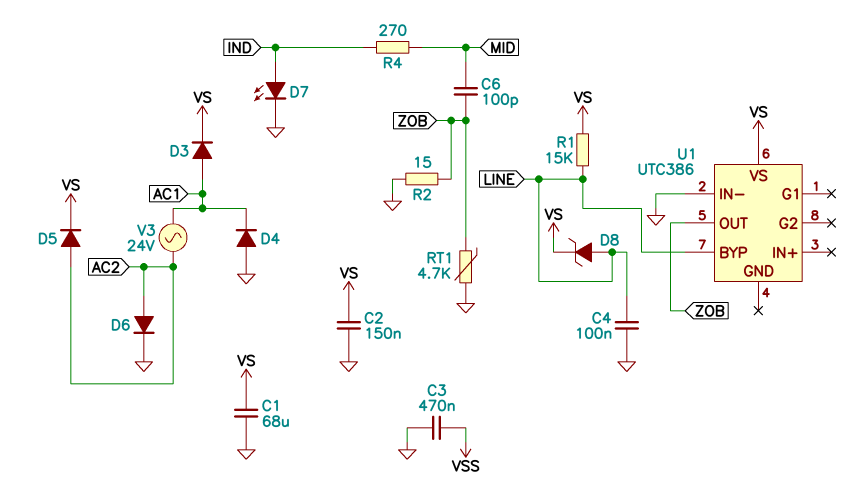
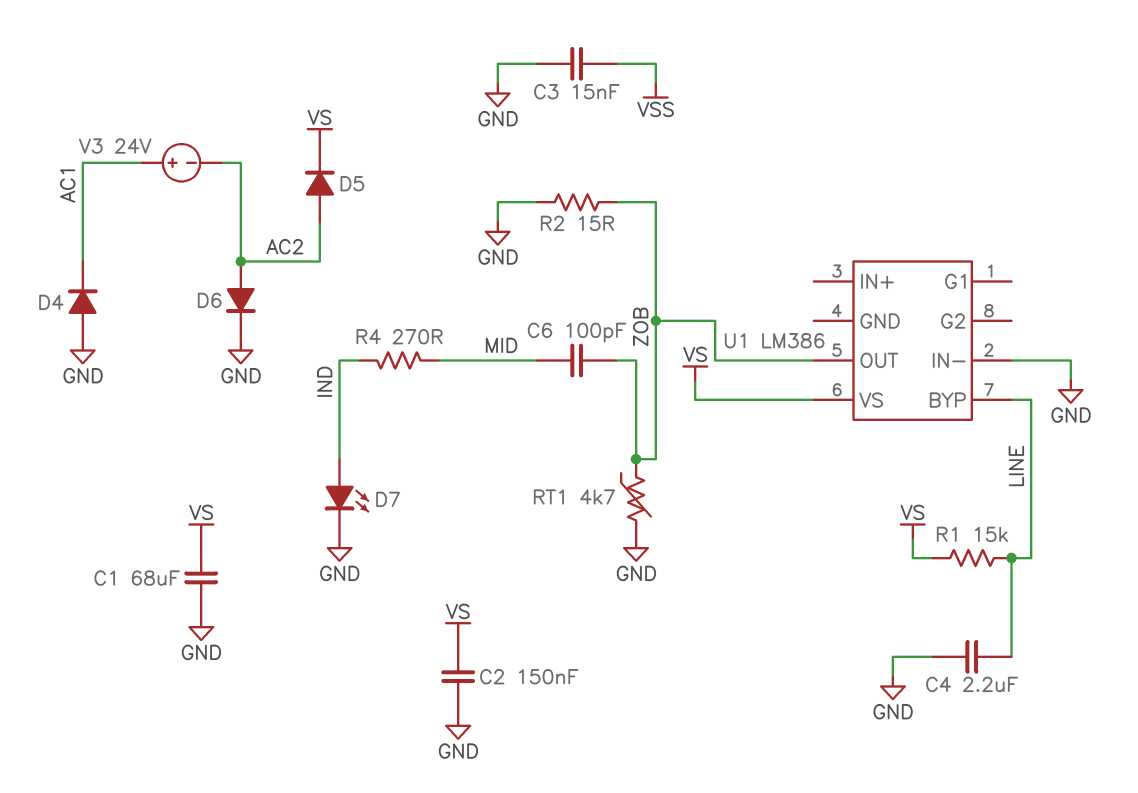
C3: 470nF (GND, VSS) -> 15nF (GND, VSS)
C4: 100nF (GND, LINE) -> 2.2uF (GND, LINE)
D3: diode (A AC1, K VS) -> none
D8: zener (A LINE, K VS) -> none
U1: UTC386 -> LM386
V3: AC 24V (AC1, AC2) -> 24V (plus AC1, minus AC2)

